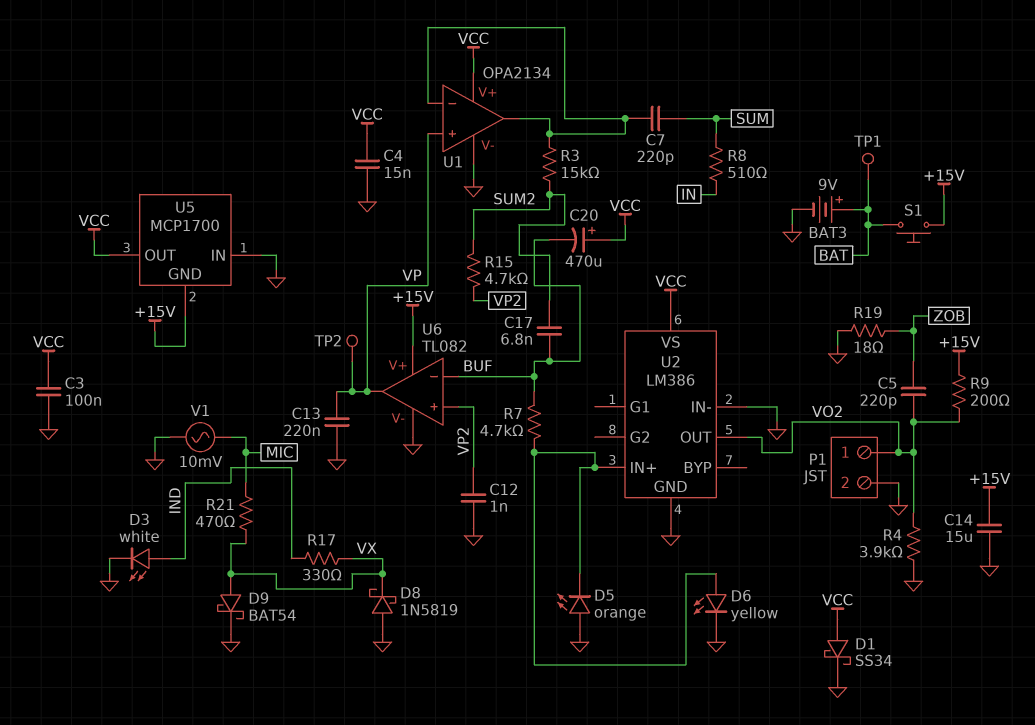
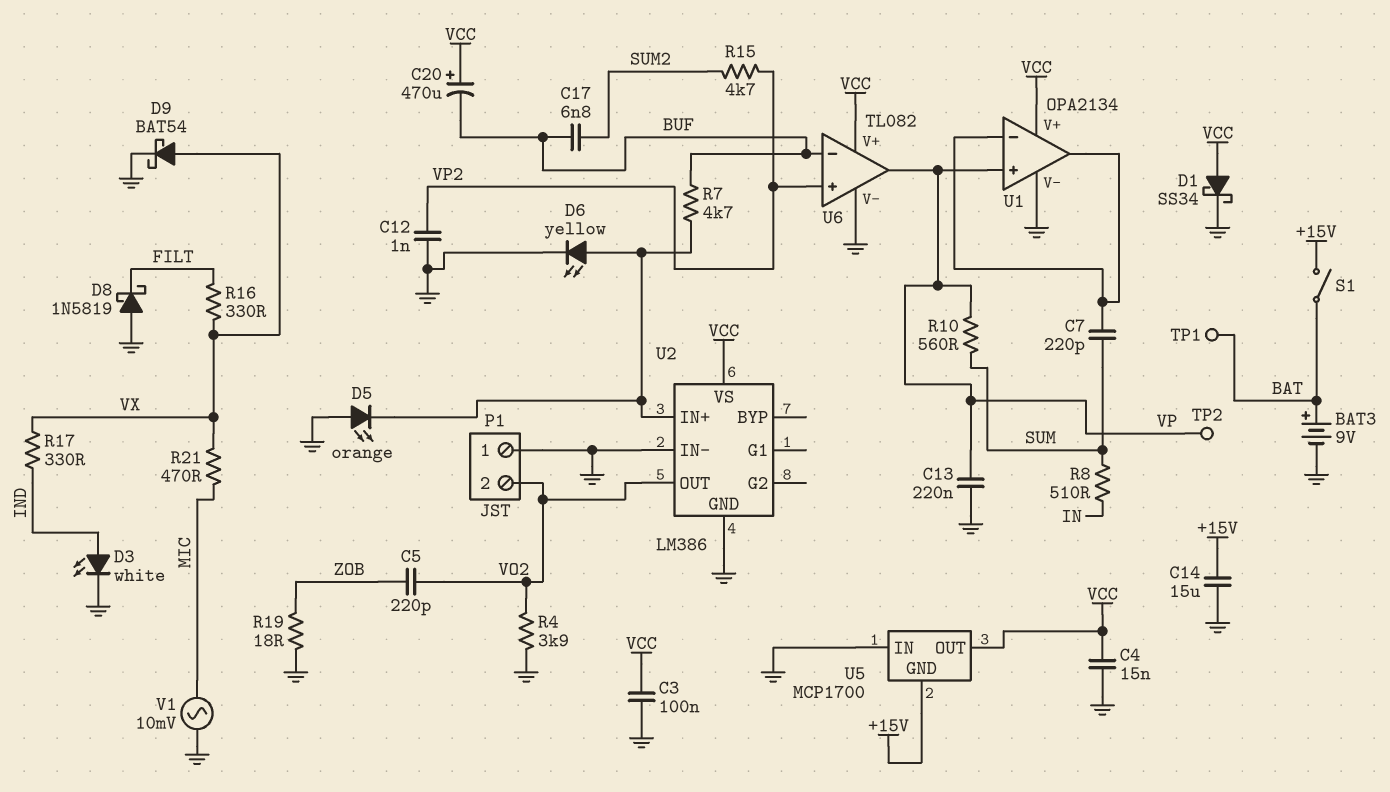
D8: schottky 1N5819 (A GND, K VX) -> schottky 1N5819 (A GND, K FILT)
P1 pin 1: VO2 -> GND
P1 pin 2: GND -> VO2
R3: 15k (SUM2, U1/in-) -> none
R9: 200 (+15V, VO2) -> none
R10: none -> 560 (SUM, VP)
R16: none -> 330 (FILT, VX)
S1: button (+15V, BAT) -> switch (+15V, BAT)
U6 pin V+: +15V -> VCC

